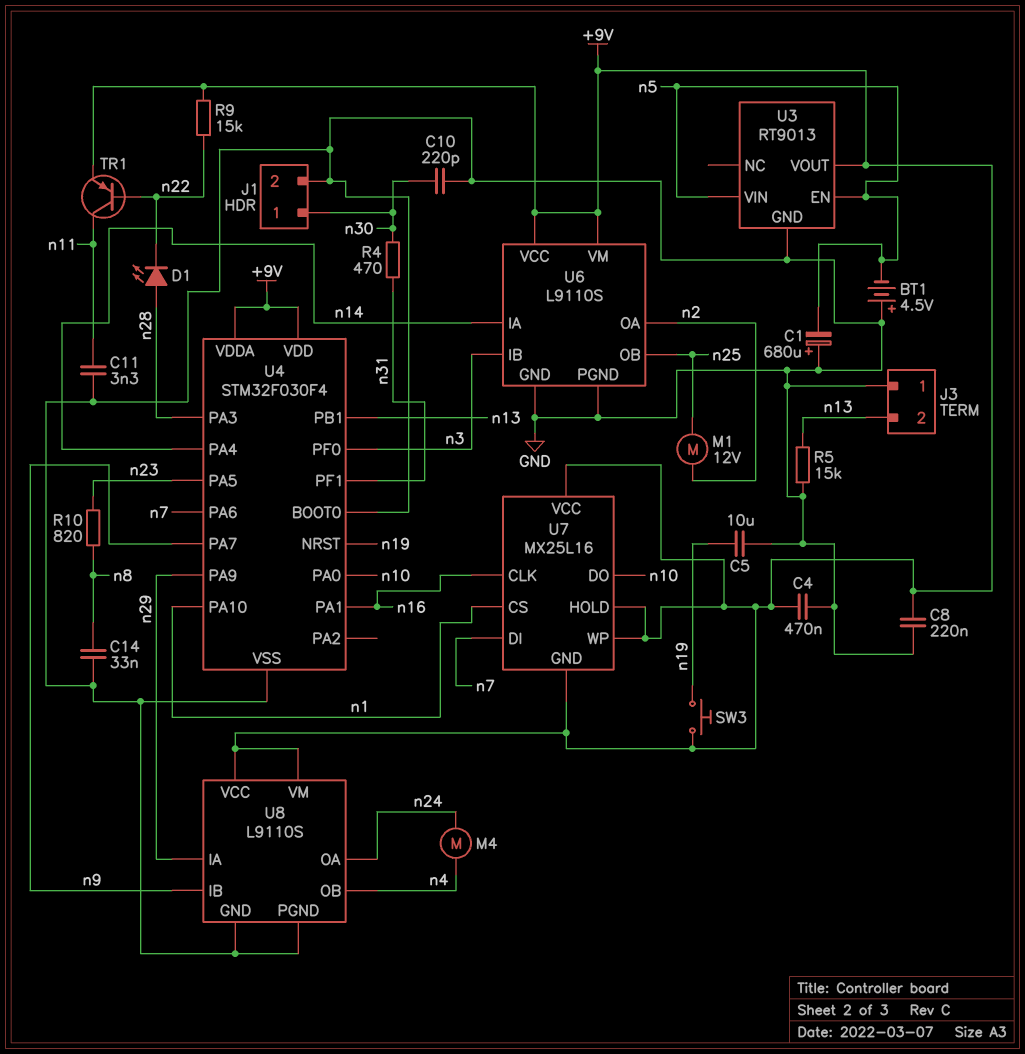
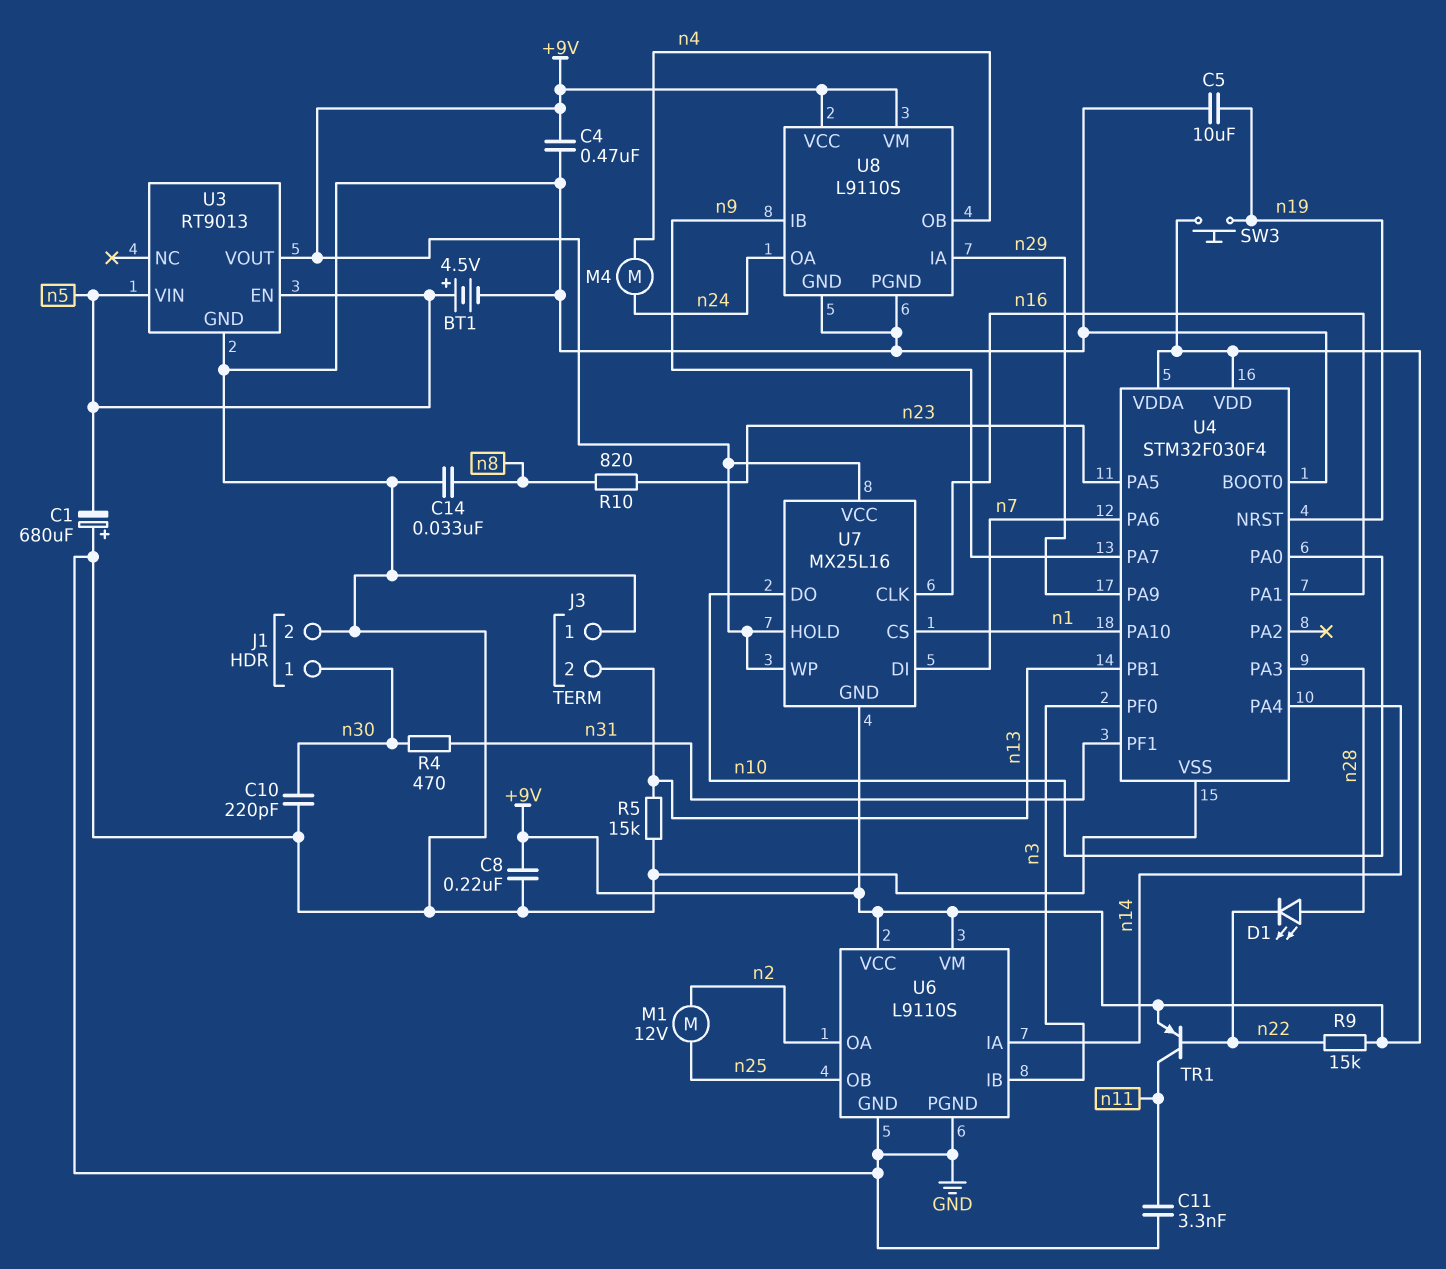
BT1: 4.5V (plus GND, minus n5) -> 4.5V (plus n5, minus GND)

